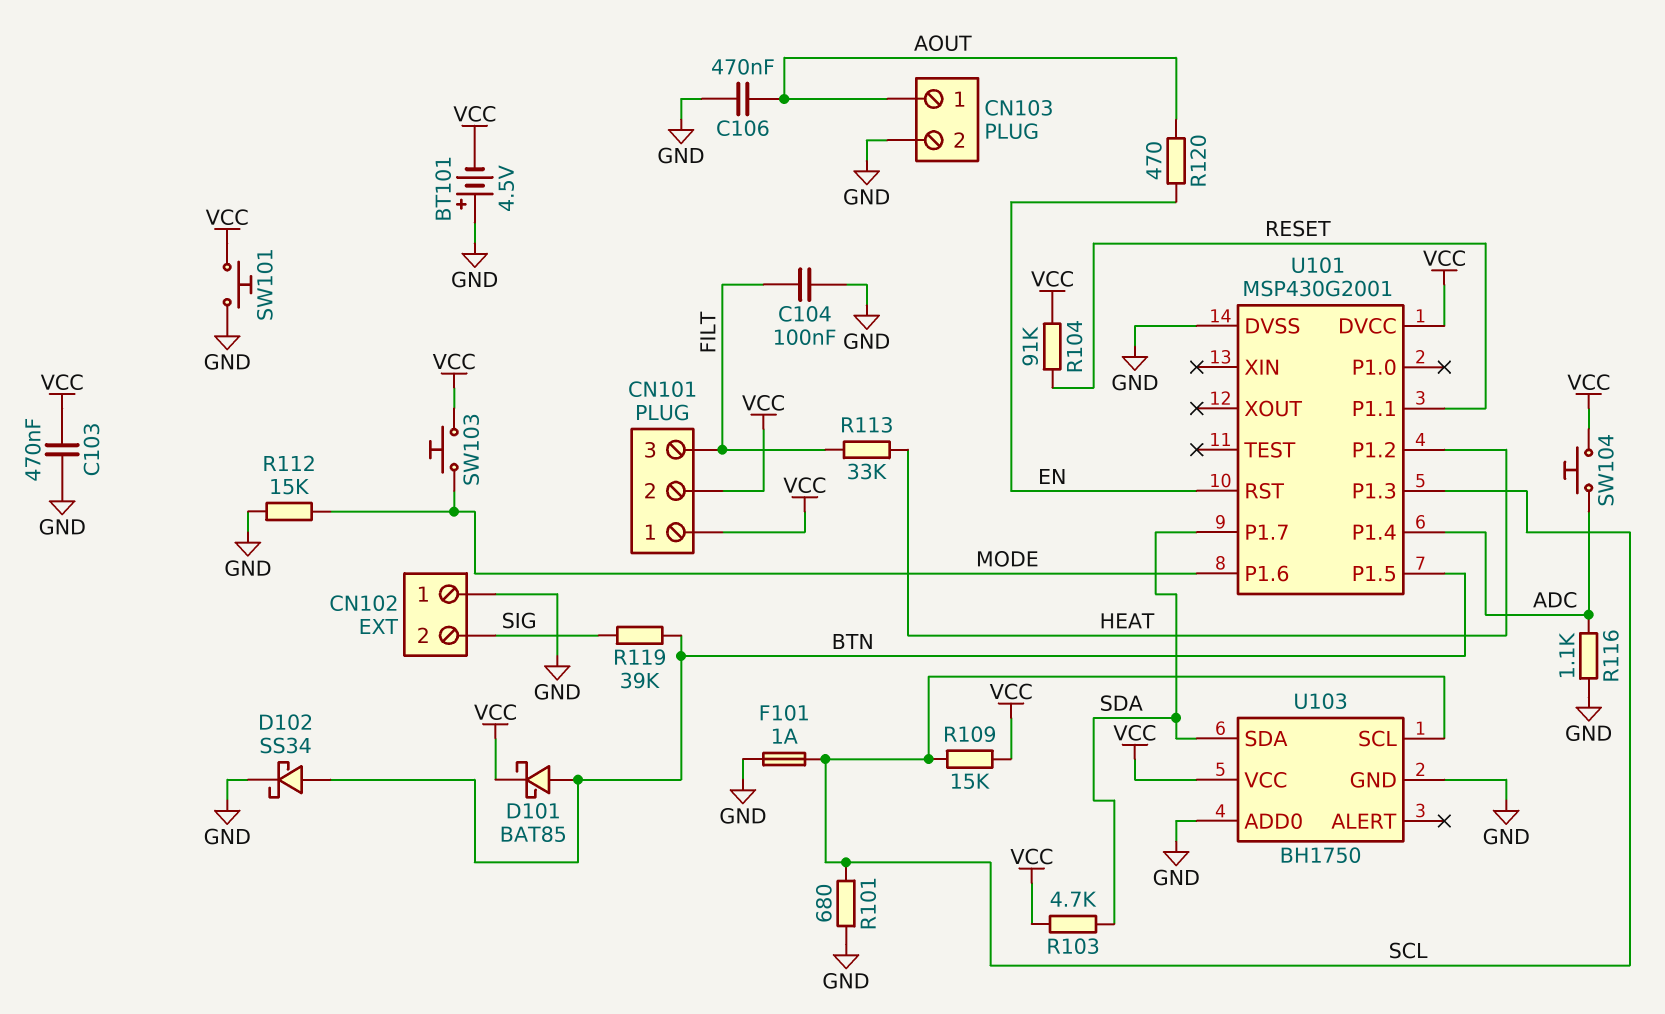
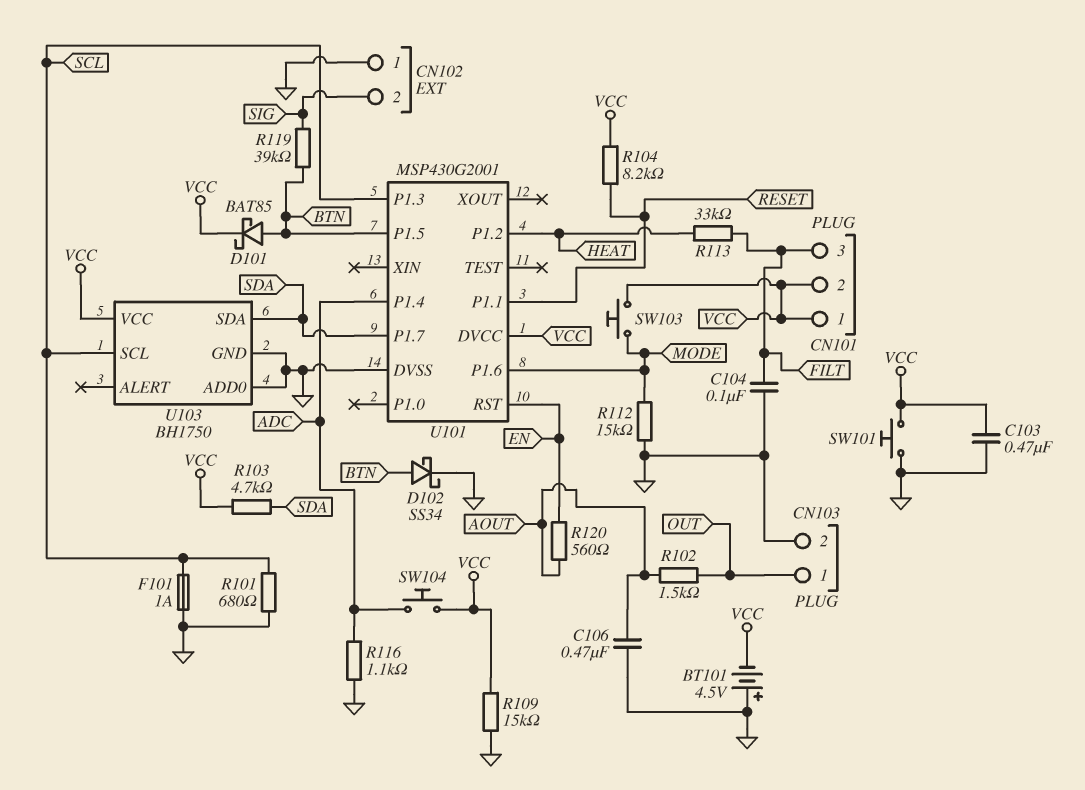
CN103 pin 1: AOUT -> OUT
R102: none -> 1.5k (AOUT, OUT)
R104: 91k (RESET, VCC) -> 8.2k (RESET, VCC)
R109: 15k (SCL, VCC) -> 15k (GND, VCC)
R120: 470 (AOUT, EN) -> 560 (AOUT, EN)

